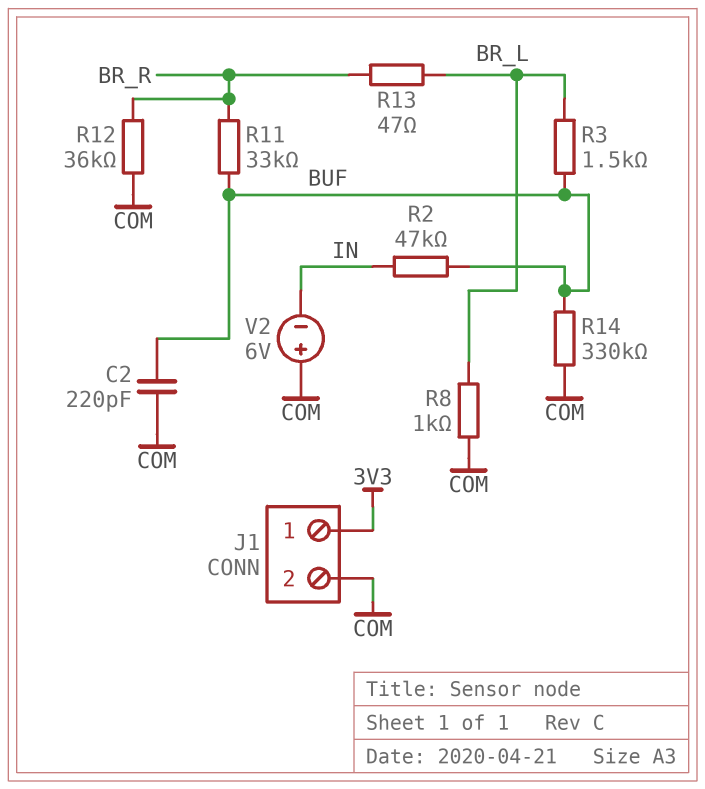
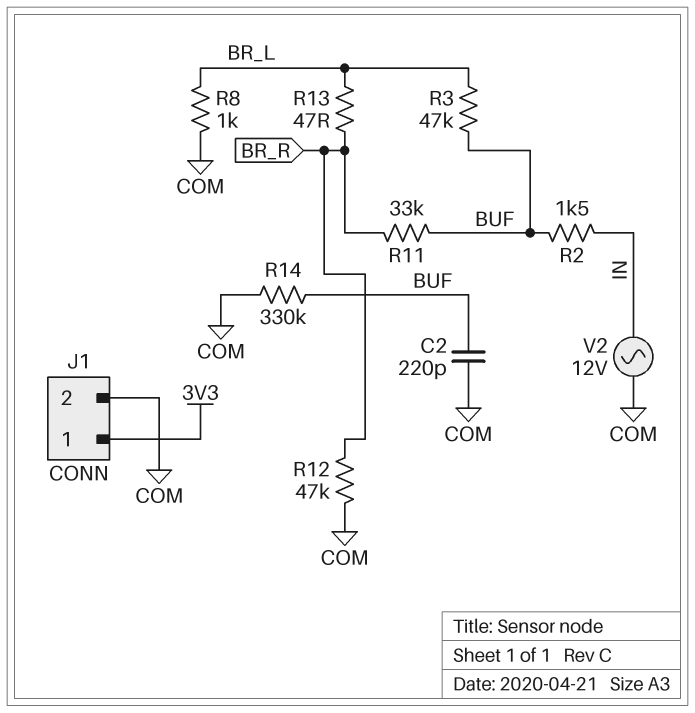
R2: 47k (BUF, IN) -> 1.5k (BUF, IN)
R3: 1.5k (BR_L, BUF) -> 47k (BR_L, BUF)
R12: 36k (BR_R, COM) -> 47k (BR_R, COM)
V2: 6V (plus COM, minus IN) -> AC 12V (COM, IN)

